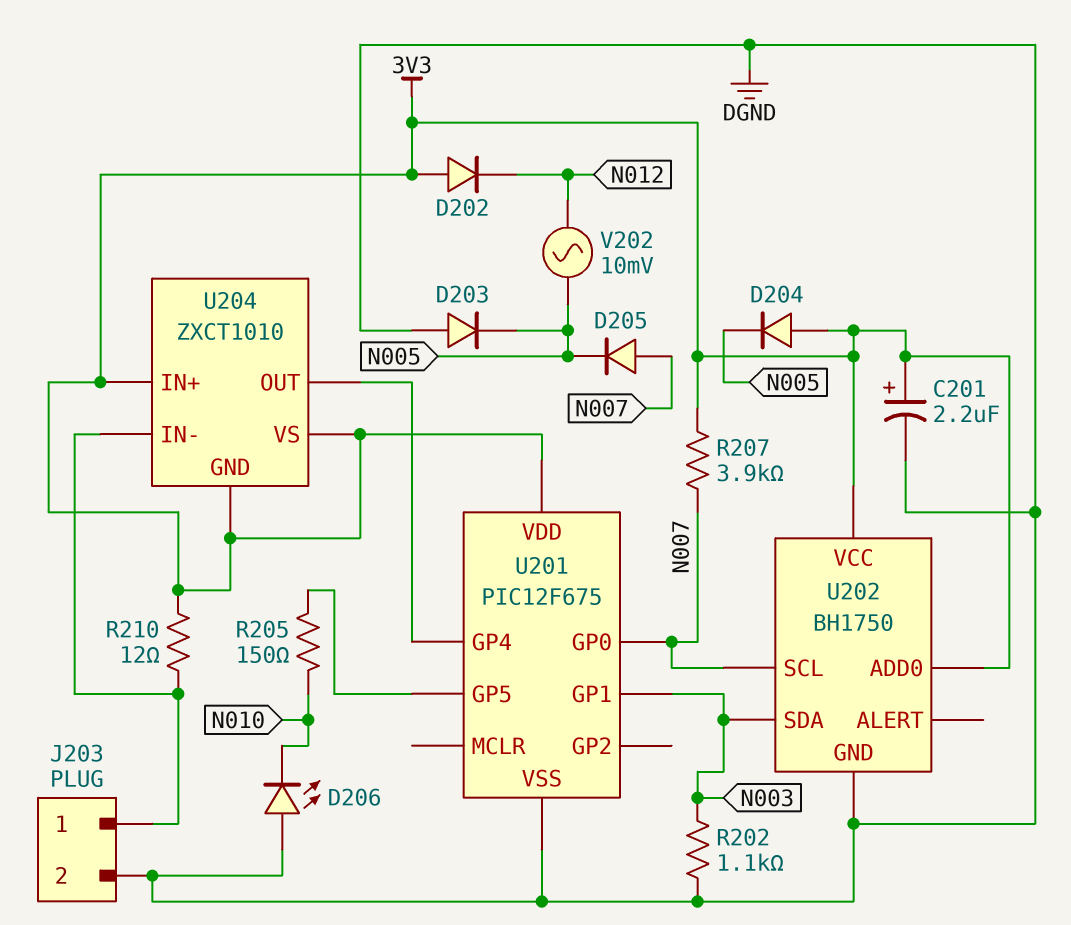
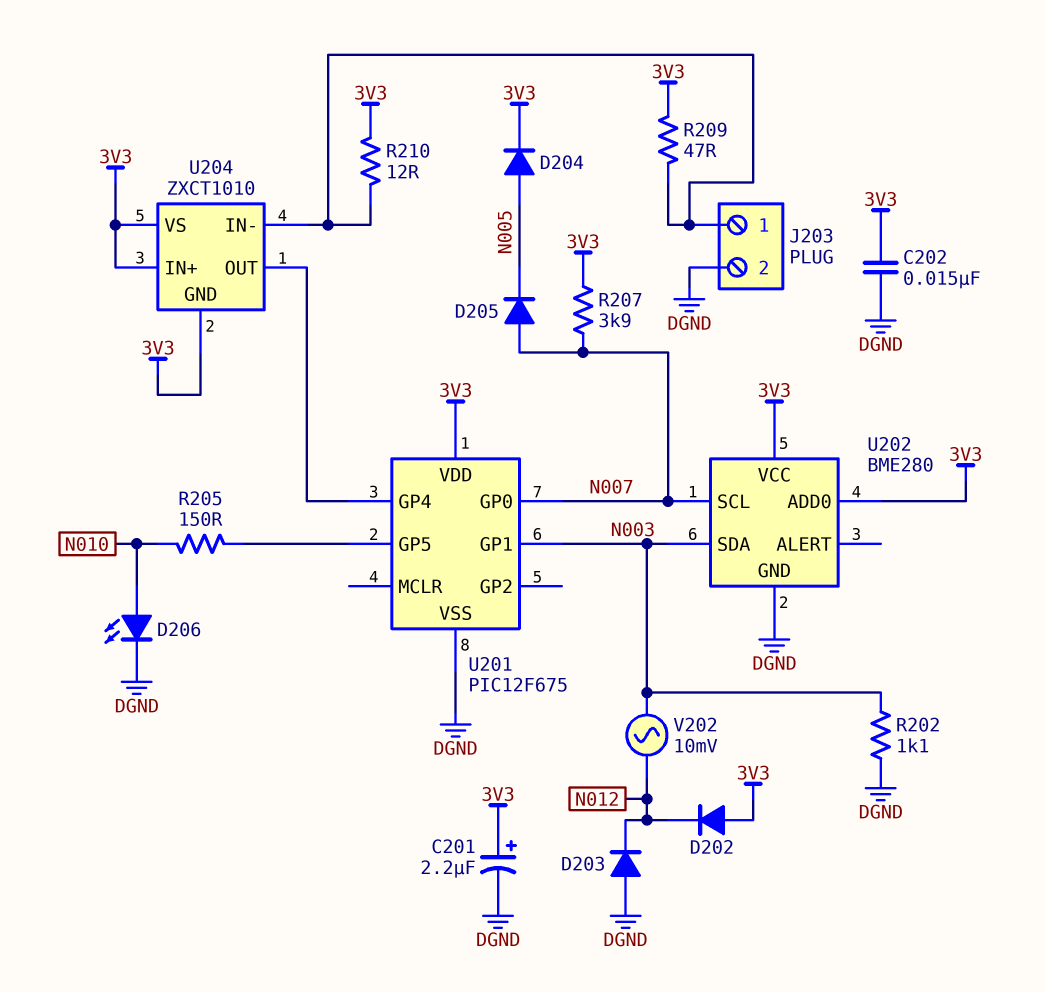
C202: none -> 15nF (3V3, DGND)
D203: diode (A DGND, K N005) -> diode (A DGND, K N012)
D204: diode (A 3V3, K N005) -> diode (A N005, K 3V3)
D206: LED (A DGND, K N010) -> LED (A N010, K DGND)
R209: none -> 47 (3V3, J203/1)
U202: BH1750 -> BME280
V202: AC 10mV (N005, N012) -> AC 10mV (N003, N012)

